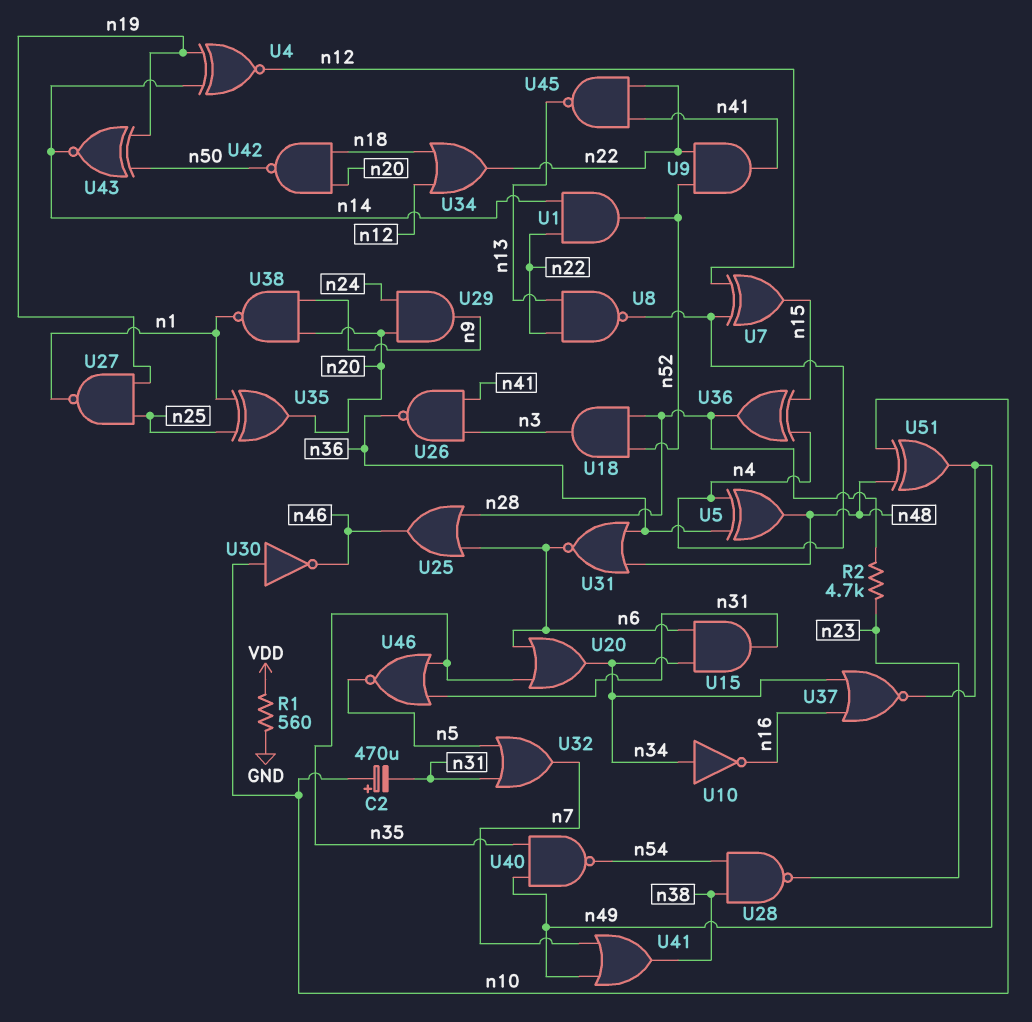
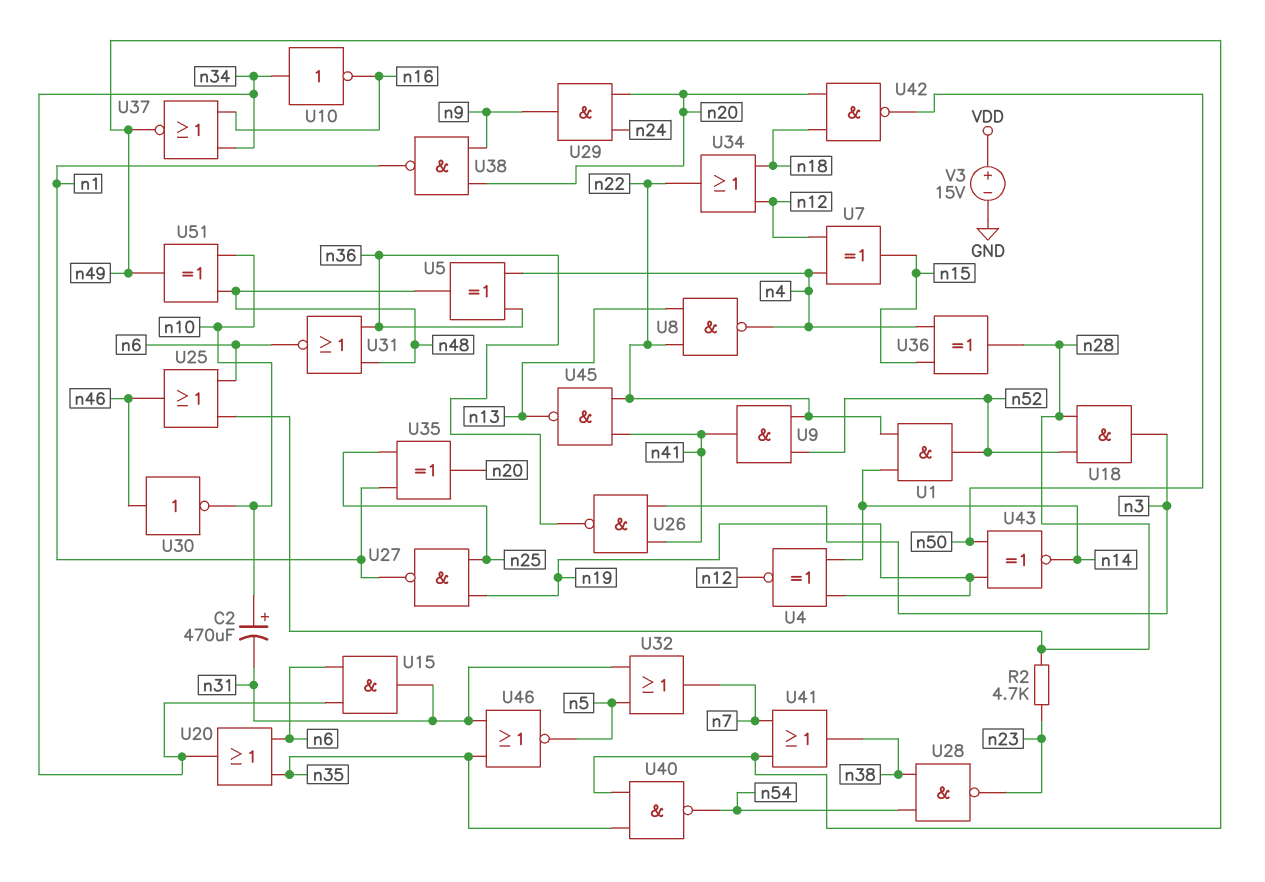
R1: 560 (GND, VDD) -> none
U30: NOT (in n10, out n46) -> NOT (in n46, out n10)
V3: none -> 15V (plus VDD, minus GND)

